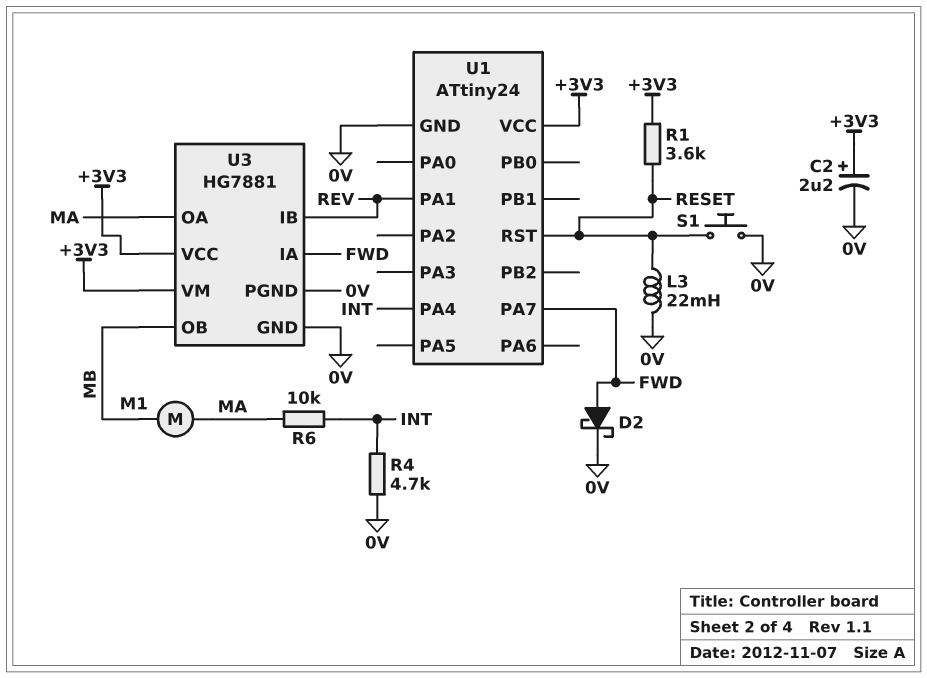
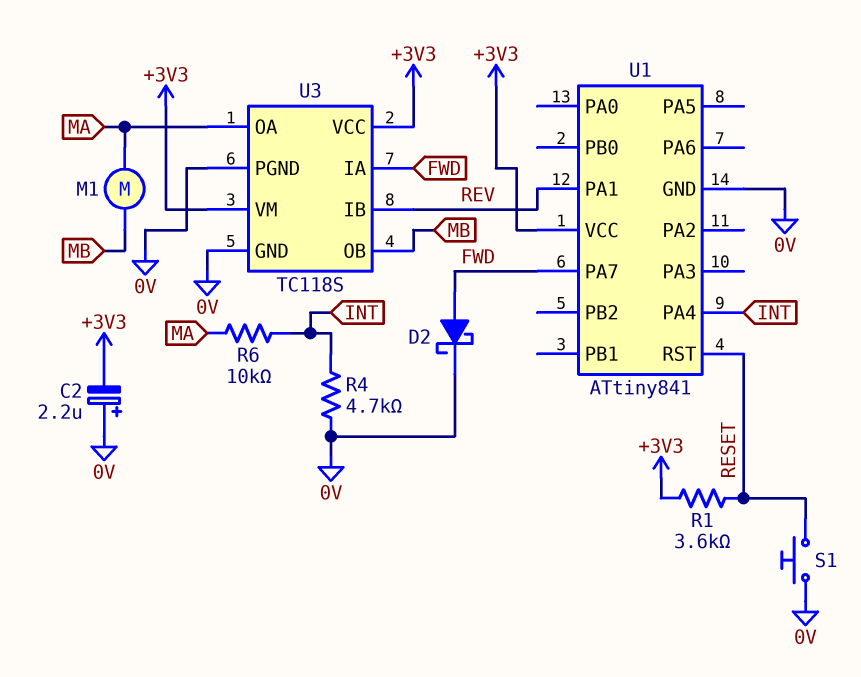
C2: 2.2uF (plus +3V3, minus 0V) -> 2.2uF (plus 0V, minus +3V3)
L3: 22mH (0V, RESET) -> none
U1: ATtiny24 -> ATtiny841
U3: HG7881 -> TC118S

